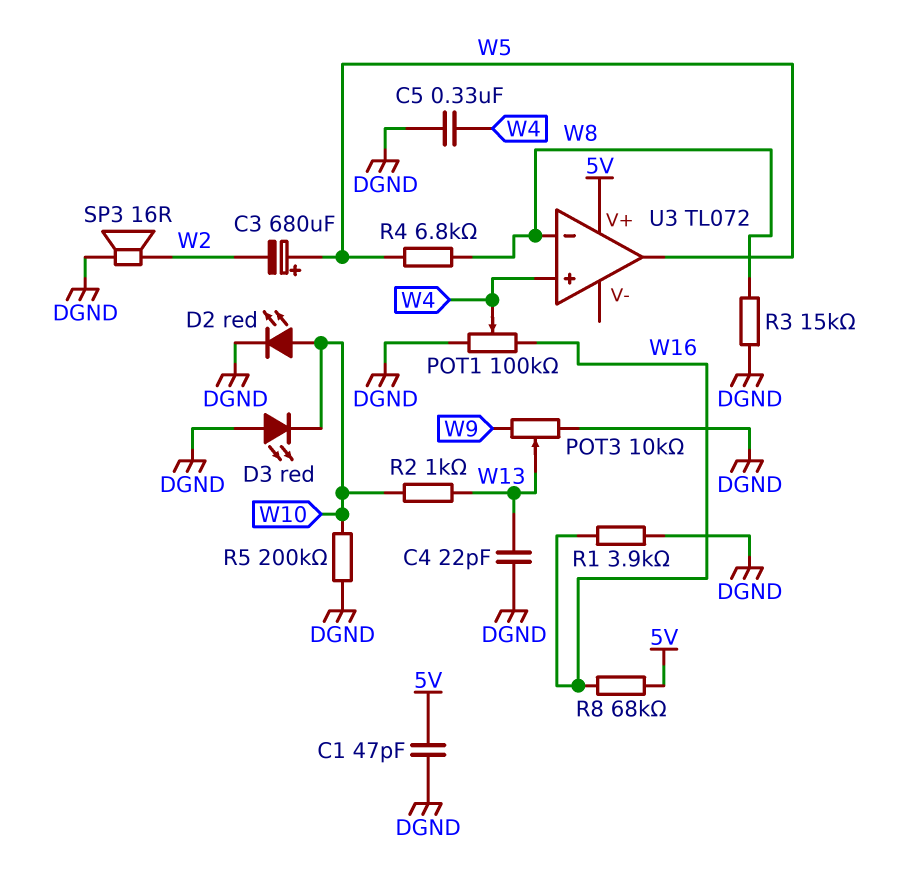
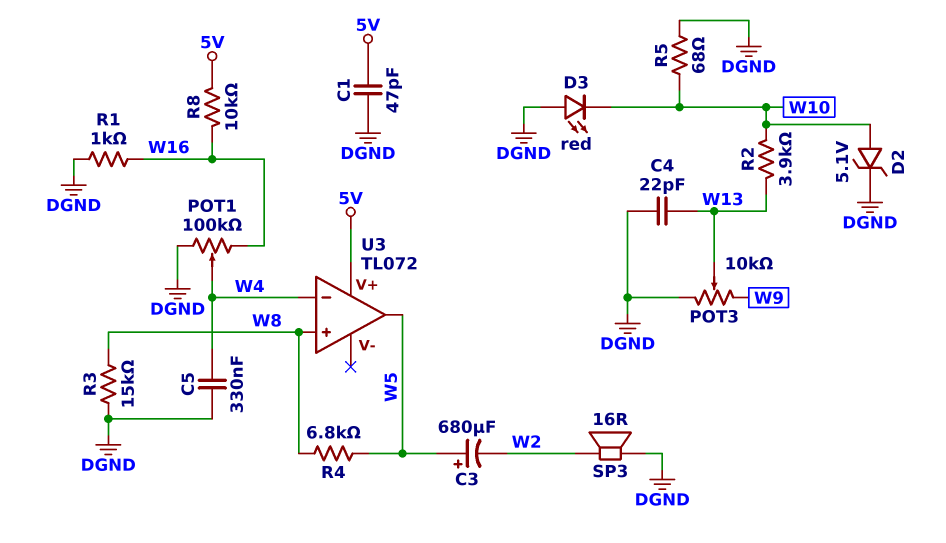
D2: LED red (A W10, K DGND) -> zener 5.1V (A W10, K DGND)
R1: 3.9k (DGND, W16) -> 1k (DGND, W16)
R2: 1k (W10, W13) -> 3.9k (W10, W13)
R5: 200k (DGND, W10) -> 68 (DGND, W10)
R8: 68k (5V, W16) -> 10k (5V, W16)
U3 pin in+: W4 -> W8
U3 pin in-: W8 -> W4

